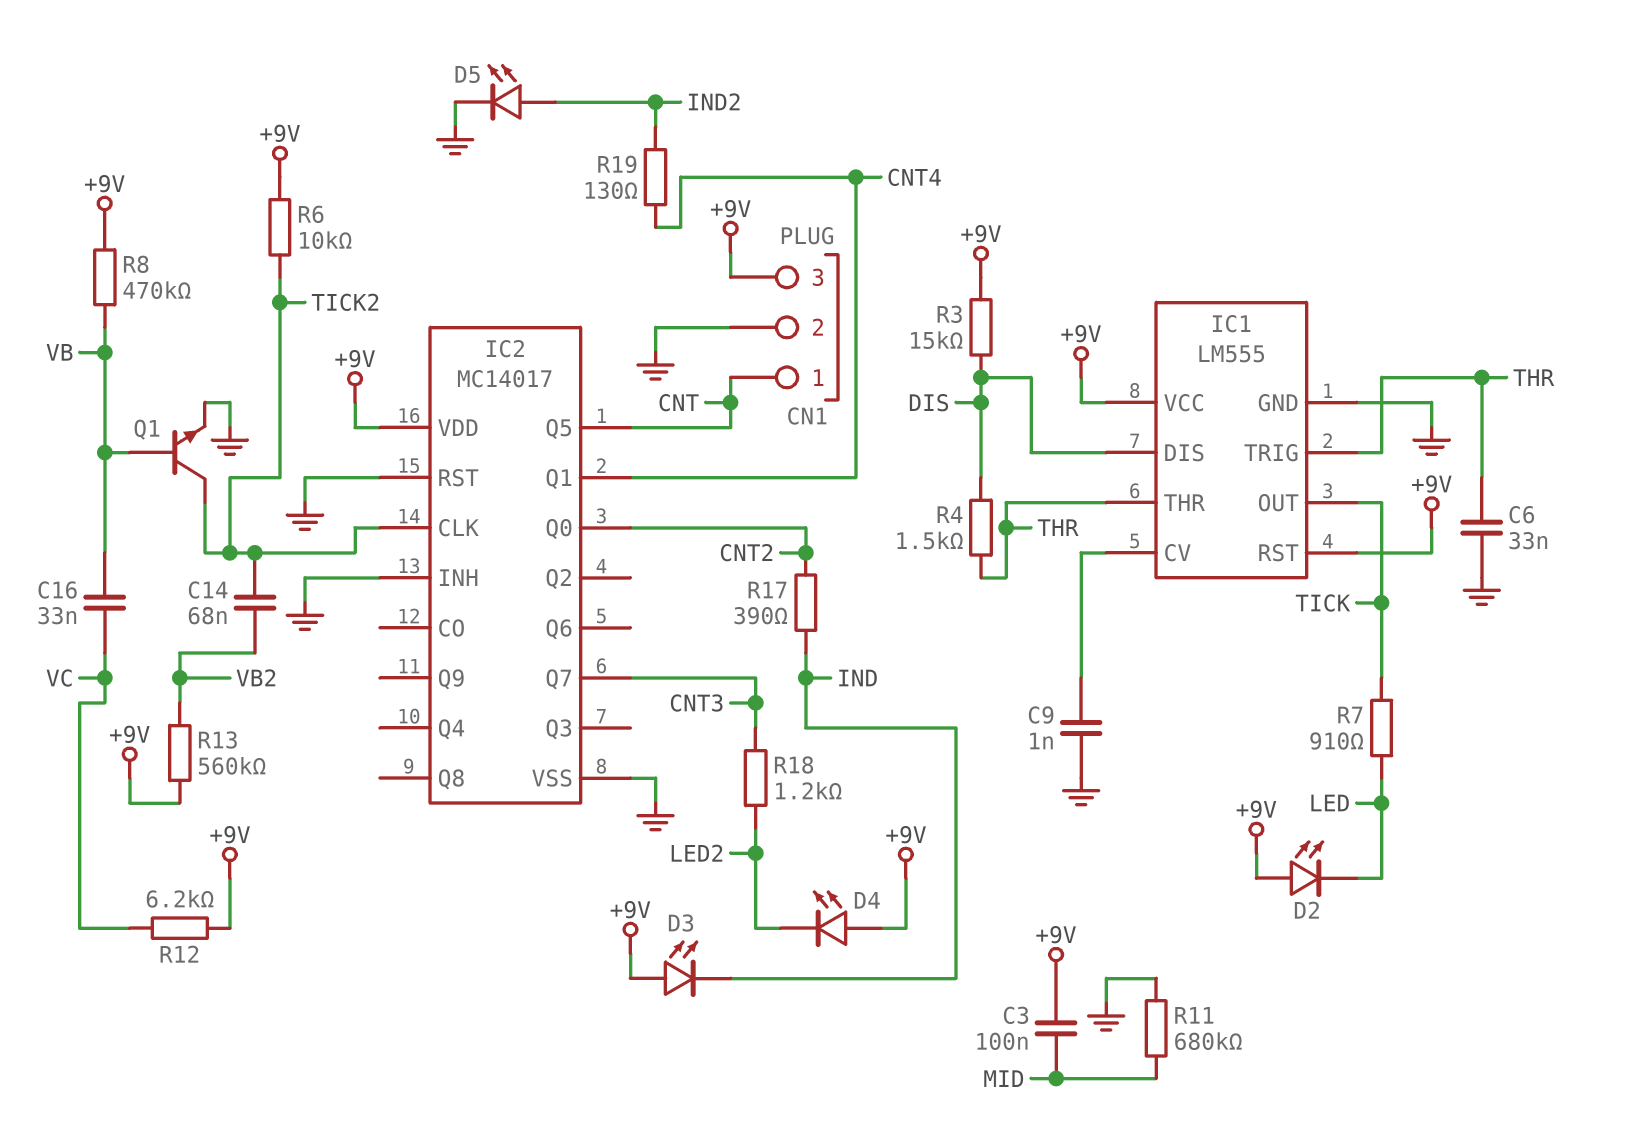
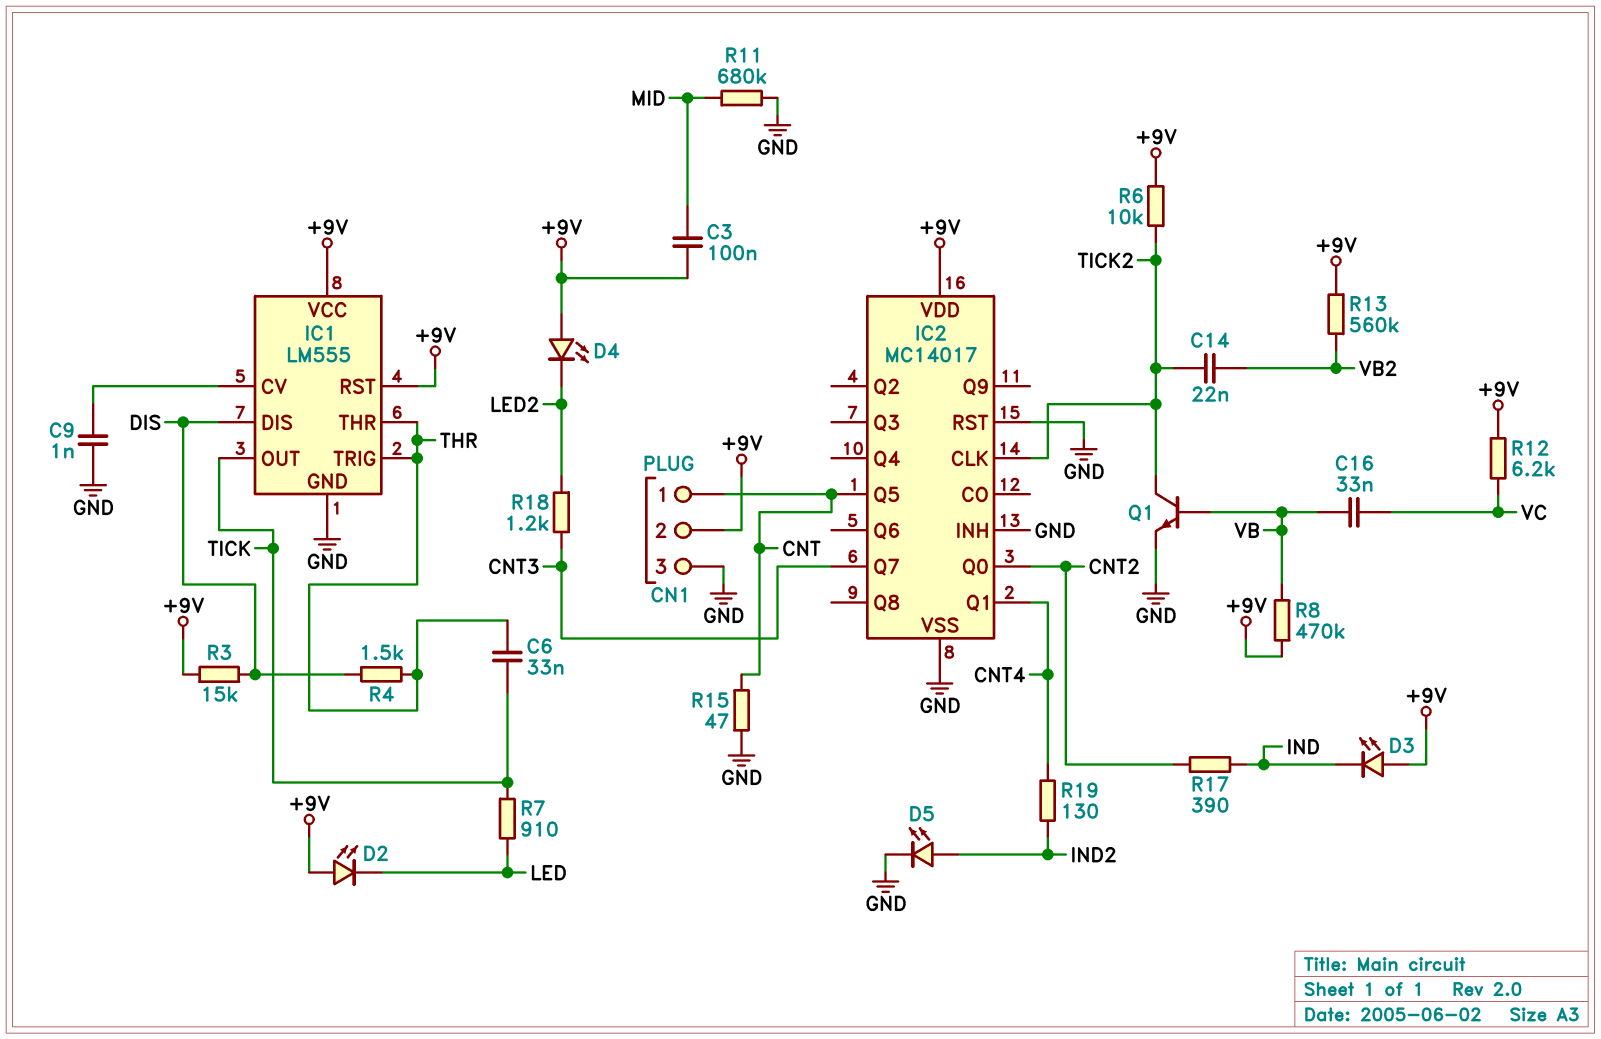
C6: 33nF (GND, THR) -> 33nF (THR, TICK)
C14: 68nF (TICK2, VB2) -> 22nF (TICK2, VB2)
CN1 pin 2: GND -> +9V
CN1 pin 3: +9V -> GND
R15: none -> 47 (CNT, GND)

